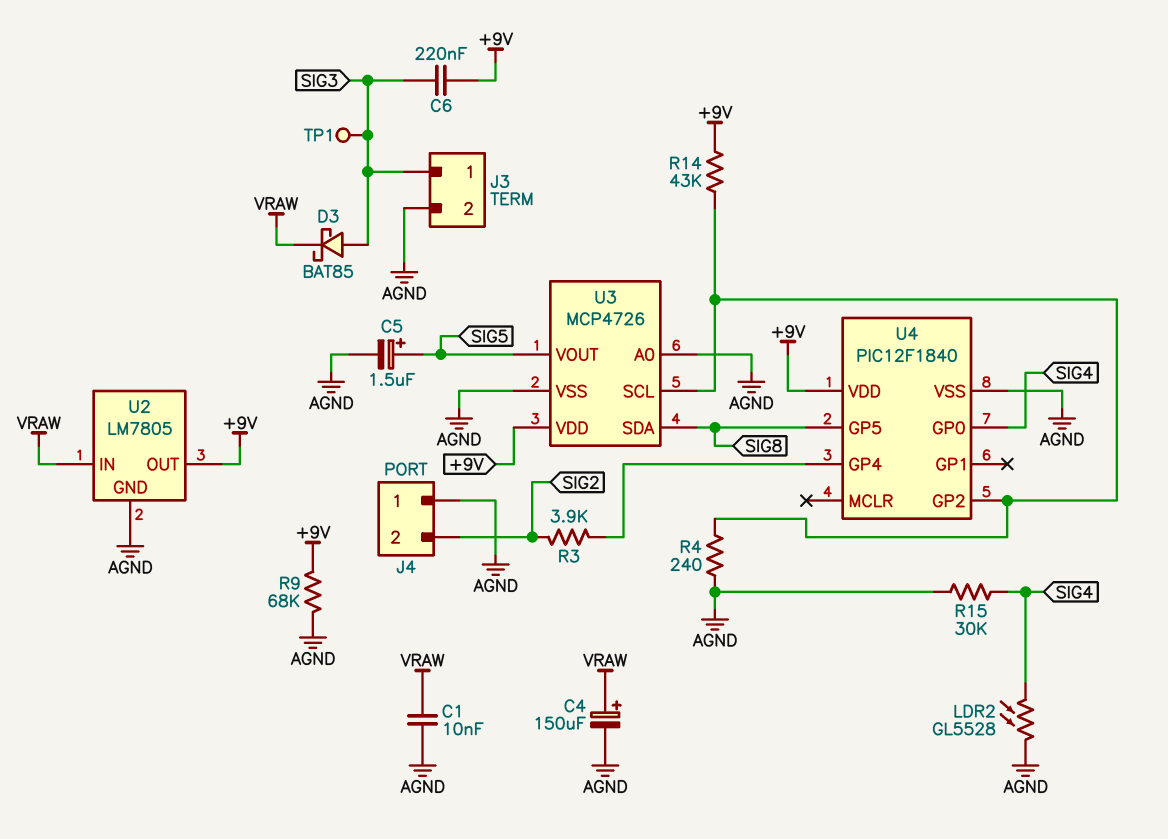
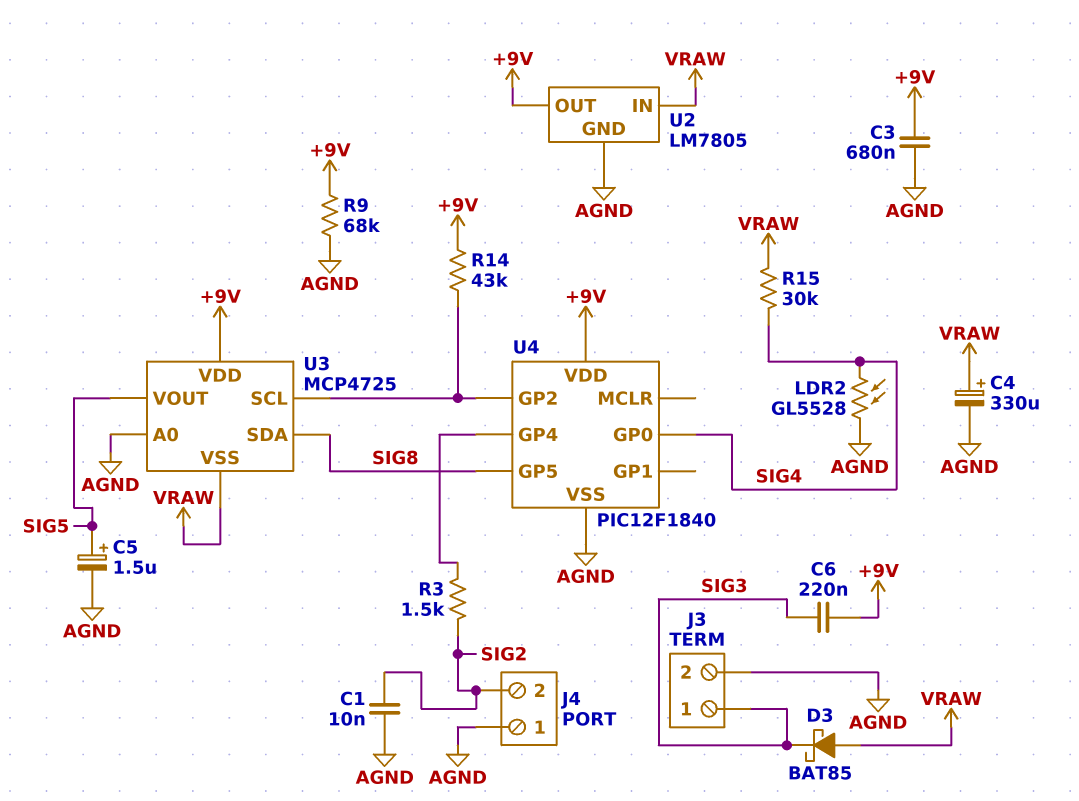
C1: 10nF (AGND, VRAW) -> 10nF (AGND, SIG2)
C3: none -> 680nF (+9V, AGND)
C4: 150uF (plus VRAW, minus AGND) -> 330uF (plus VRAW, minus AGND)
D3: schottky BAT85 (A SIG3, K VRAW) -> schottky BAT85 (A VRAW, K SIG3)
R3: 3.9k (SIG2, U4/GP4) -> 1.5k (SIG2, U4/GP4)
R4: 240 (AGND, U3/SCL) -> none
R15: 30k (AGND, SIG4) -> 30k (SIG4, VRAW)
TP1: test point (SIG3) -> none
U3: MCP4726 -> MCP4725
U3 pin VSS: AGND -> VRAW

